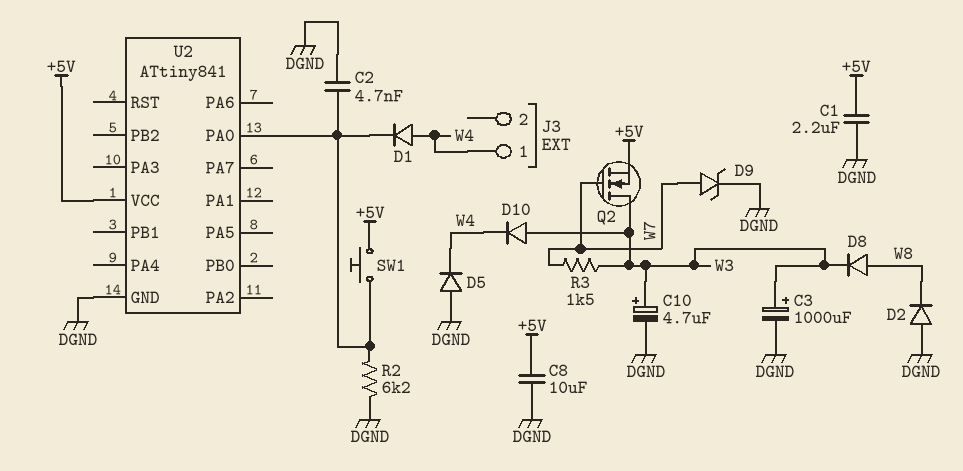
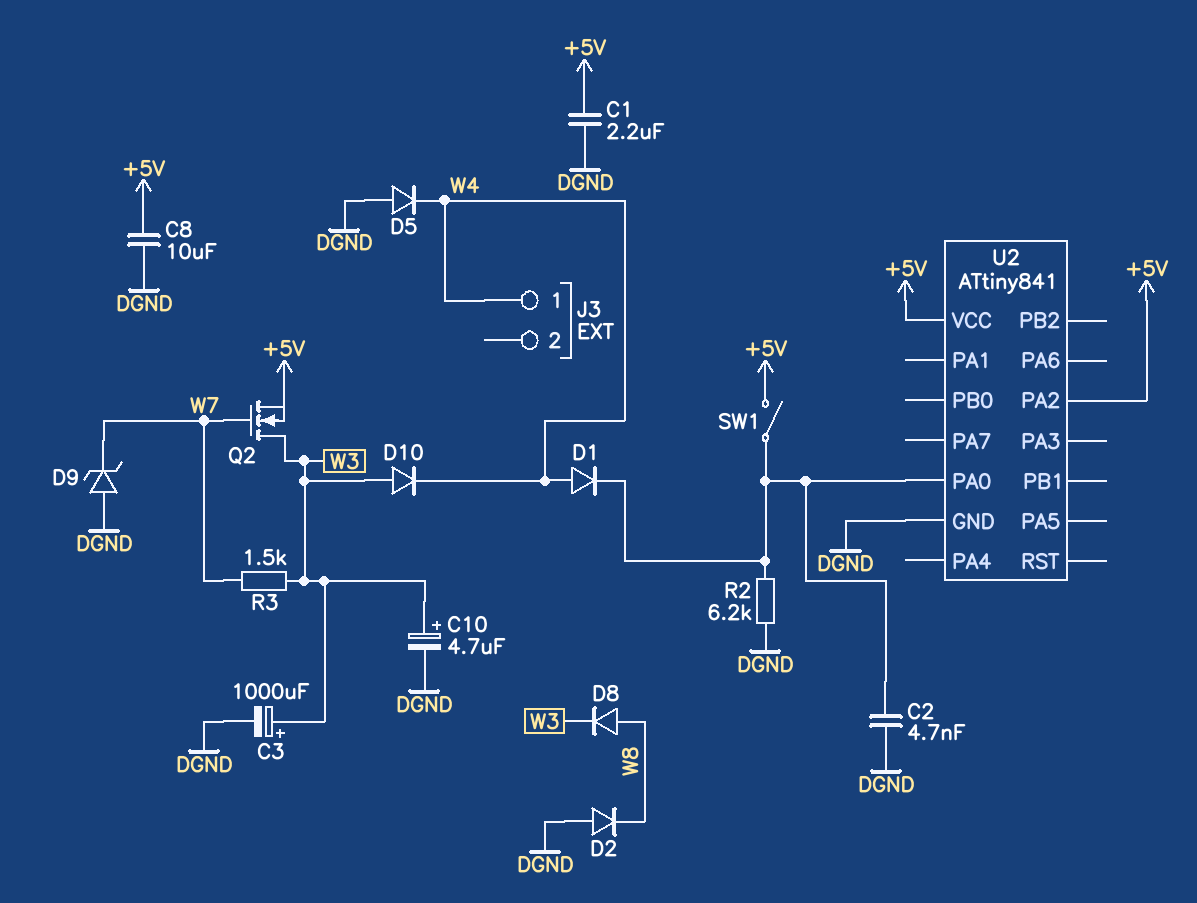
D9: zener (A W7, K DGND) -> zener (A DGND, K W7)
SW1: button (+5V, U2/PA0) -> switch (+5V, U2/PA0)
U2 pin PA2: none -> +5V

